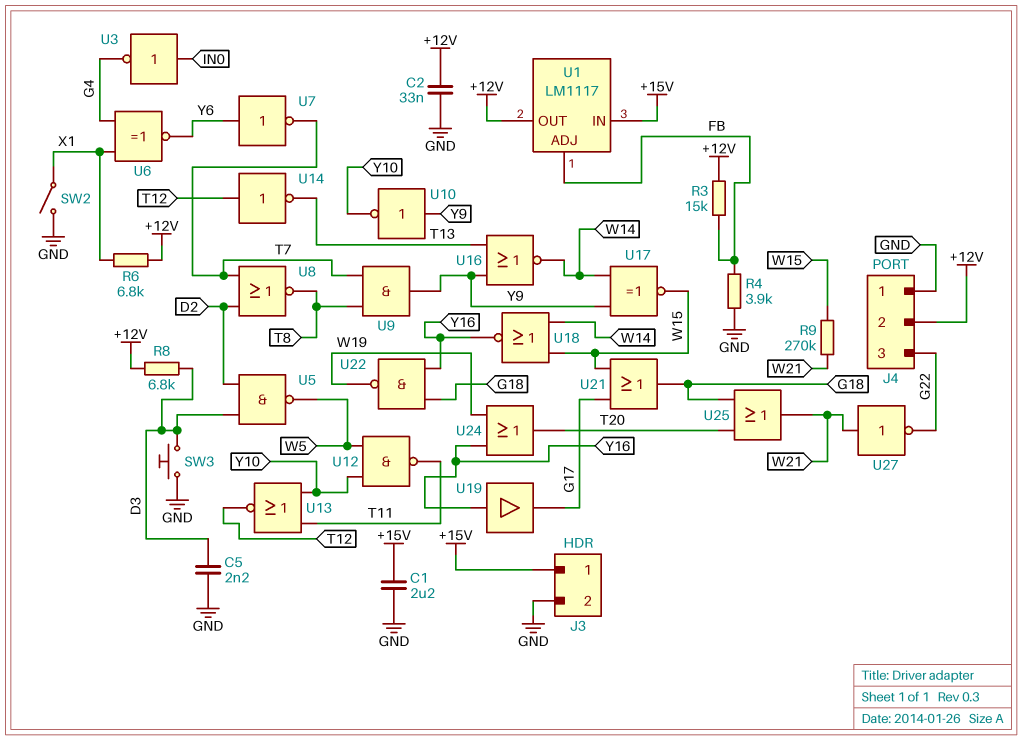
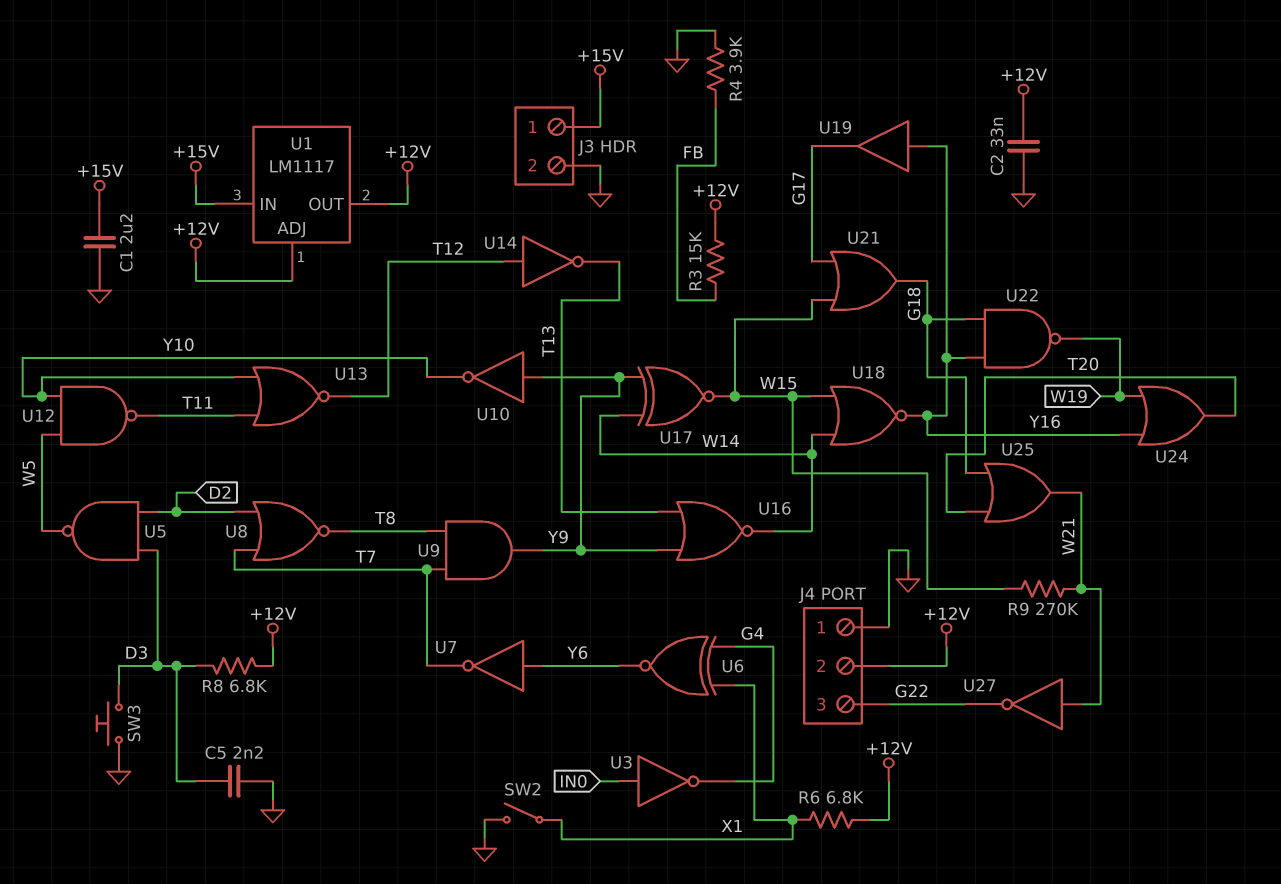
U1 pin ADJ: FB -> +12V

